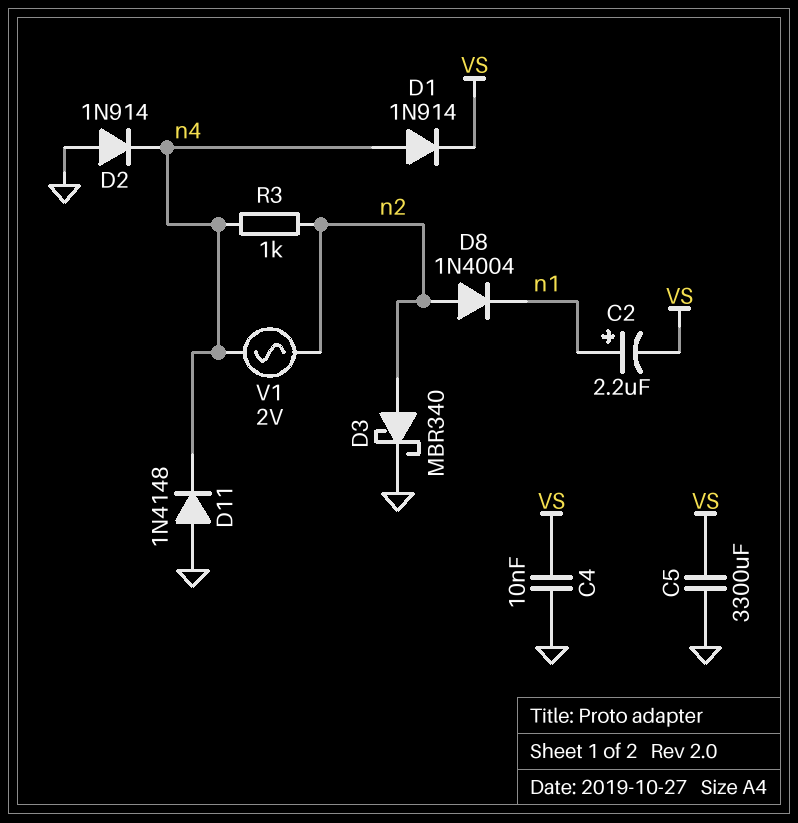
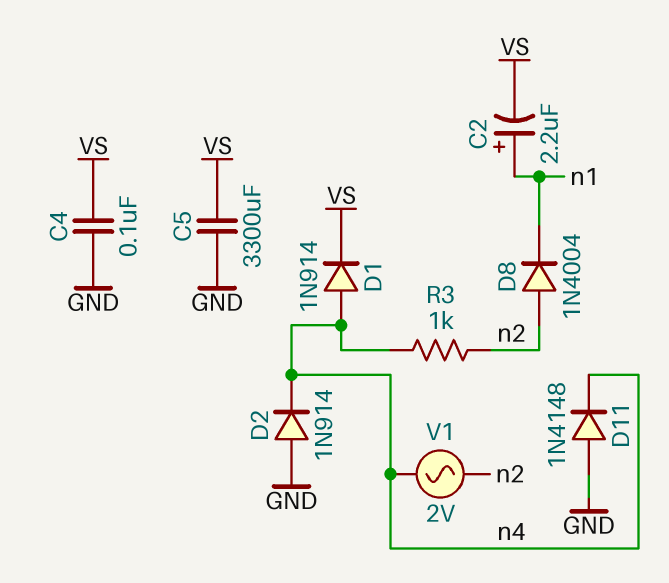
C4: 10nF (GND, VS) -> 100nF (GND, VS)
D3: schottky MBR340 (A n2, K GND) -> none

